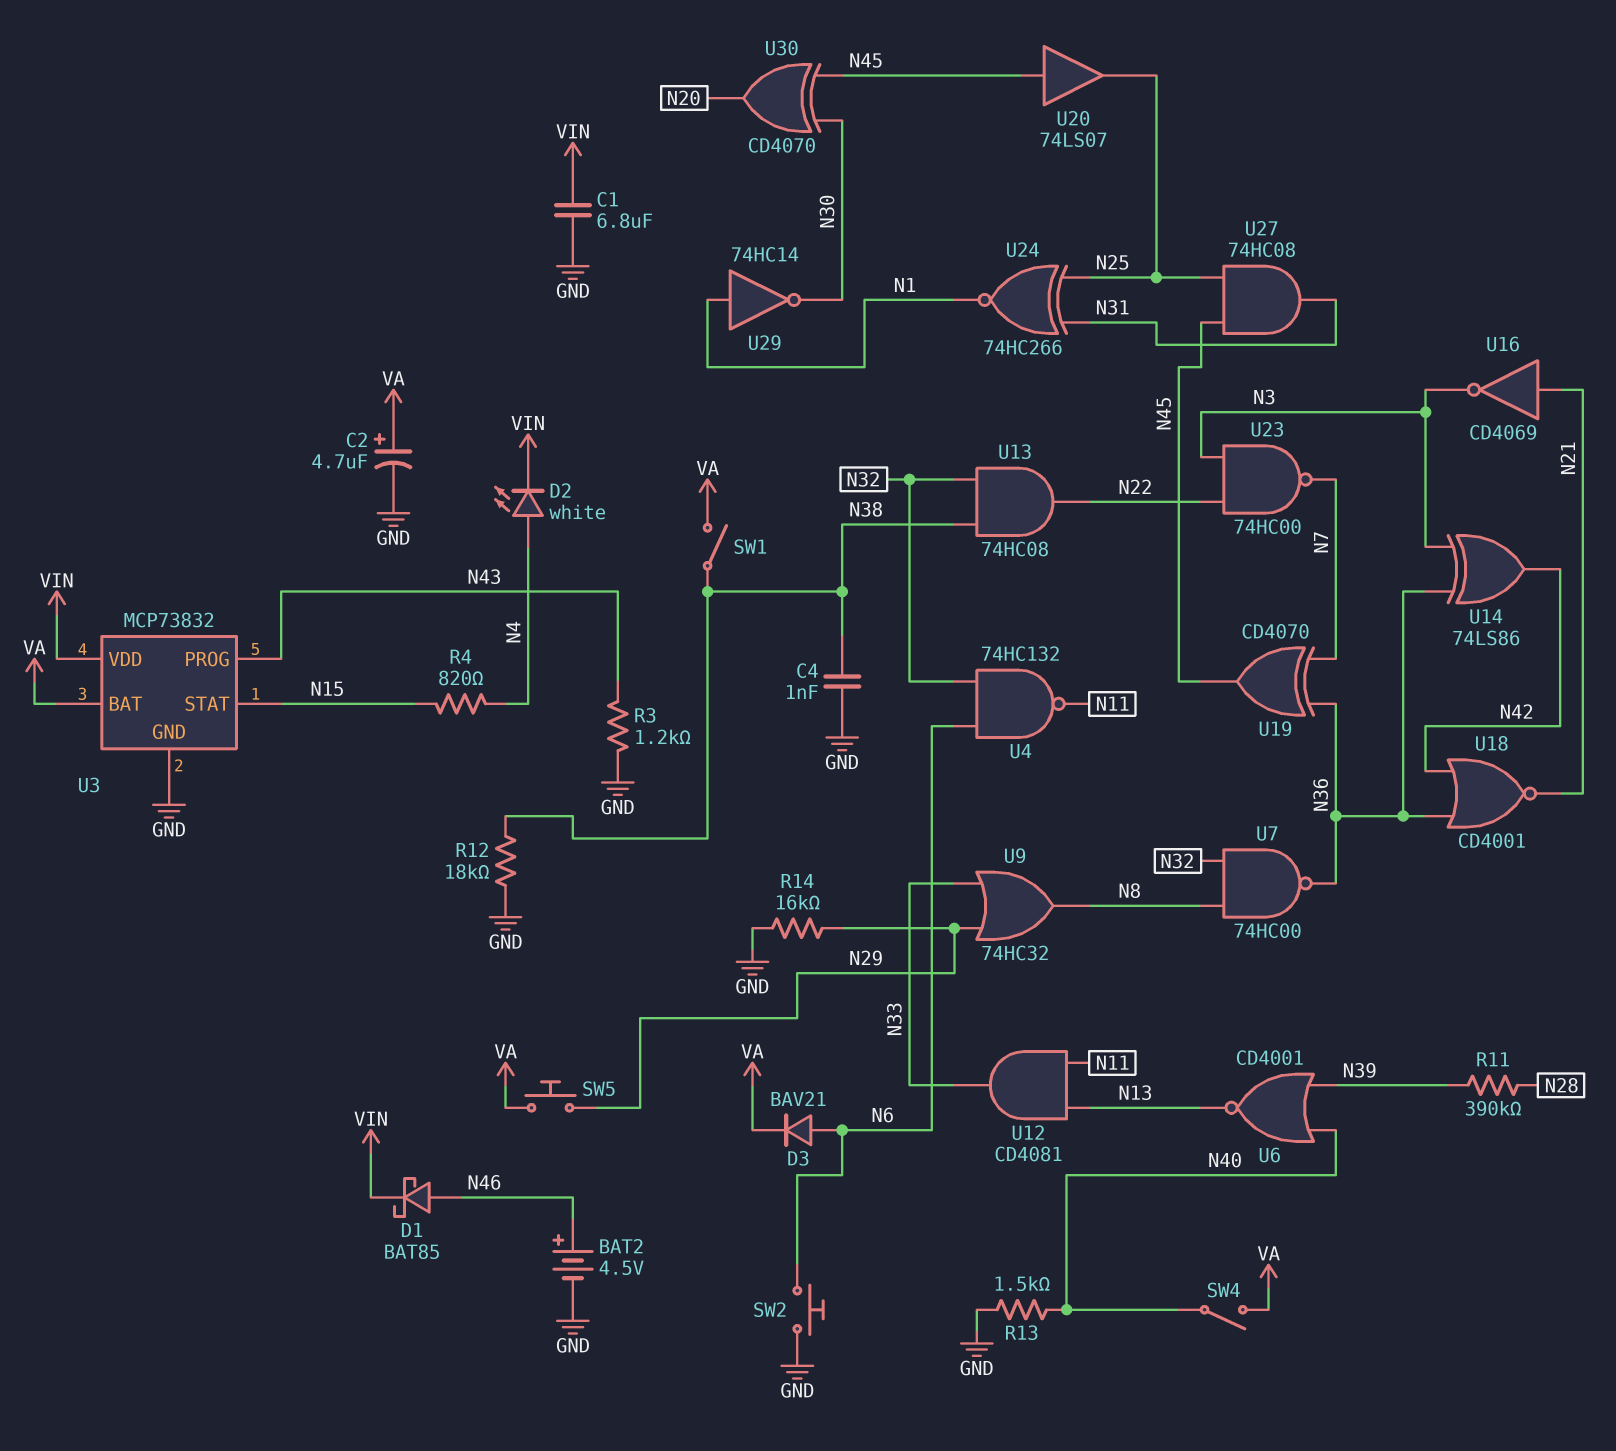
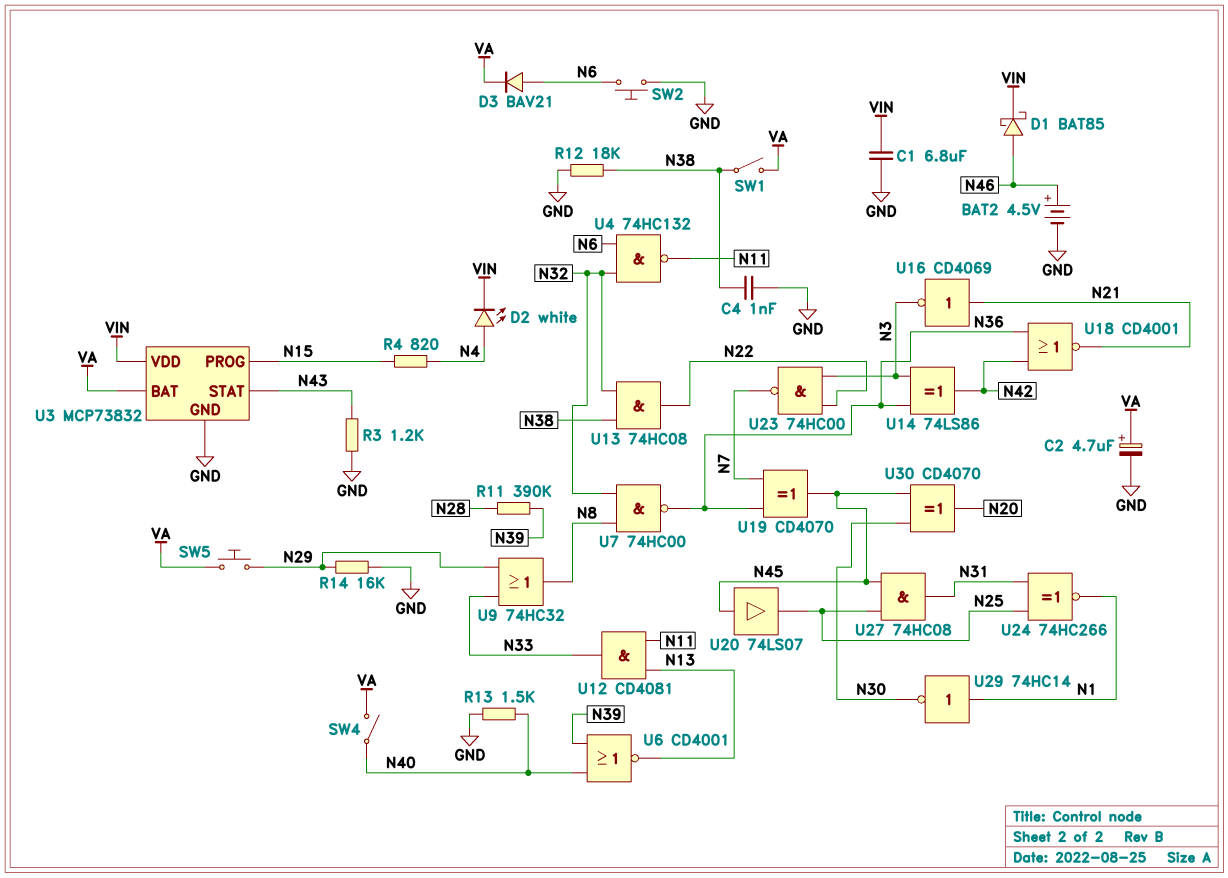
U3 pin PROG: N43 -> N15
U3 pin STAT: N15 -> N43

